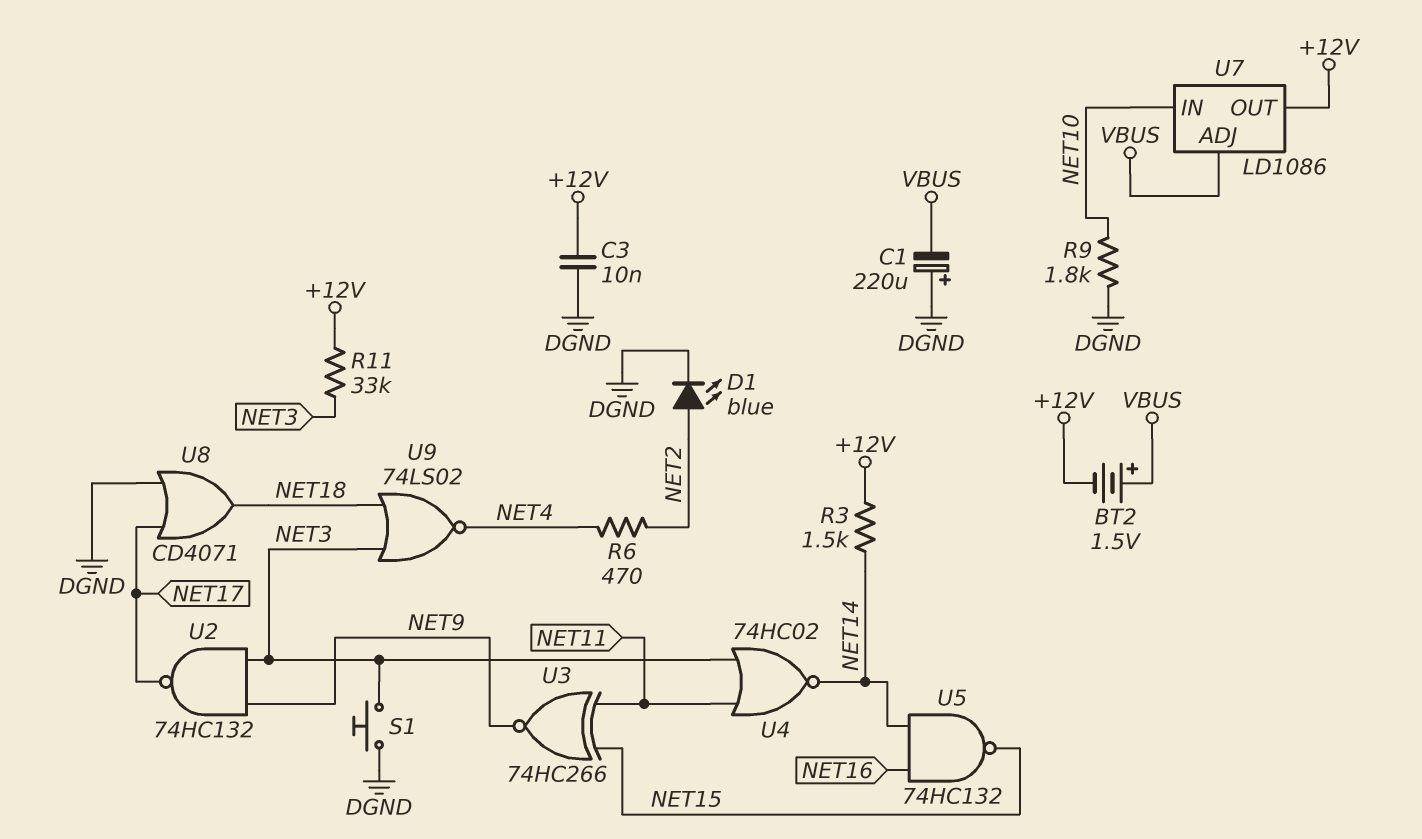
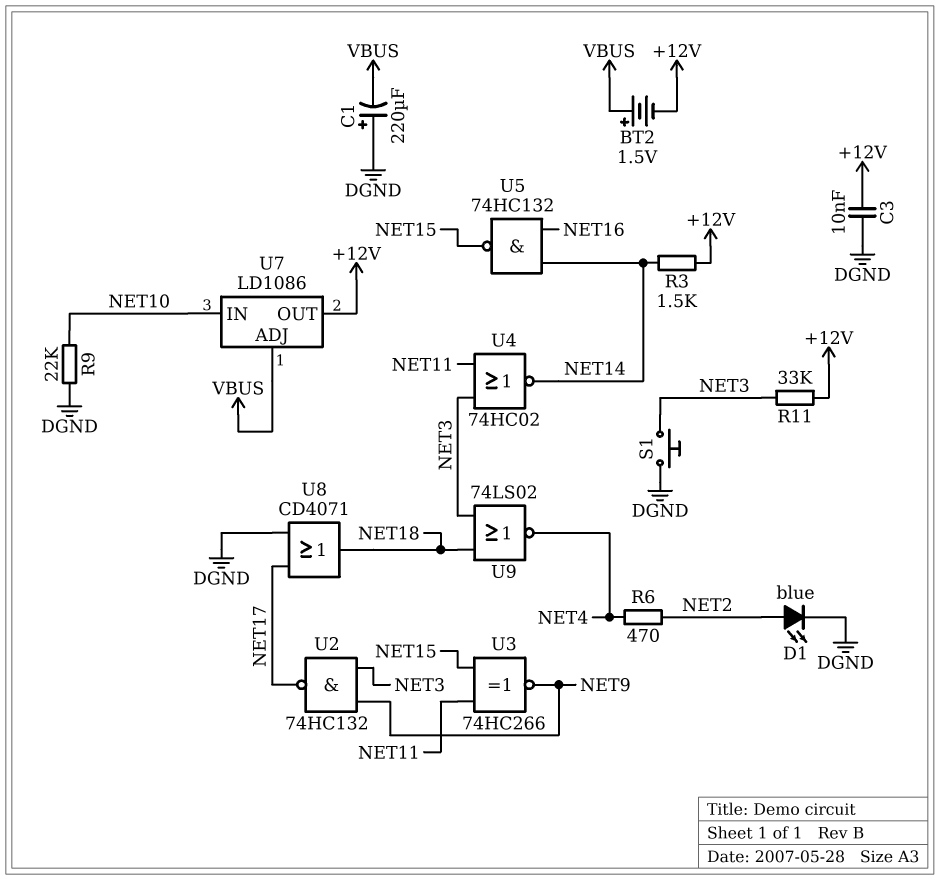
R9: 1.8k (DGND, NET10) -> 22k (DGND, NET10)

